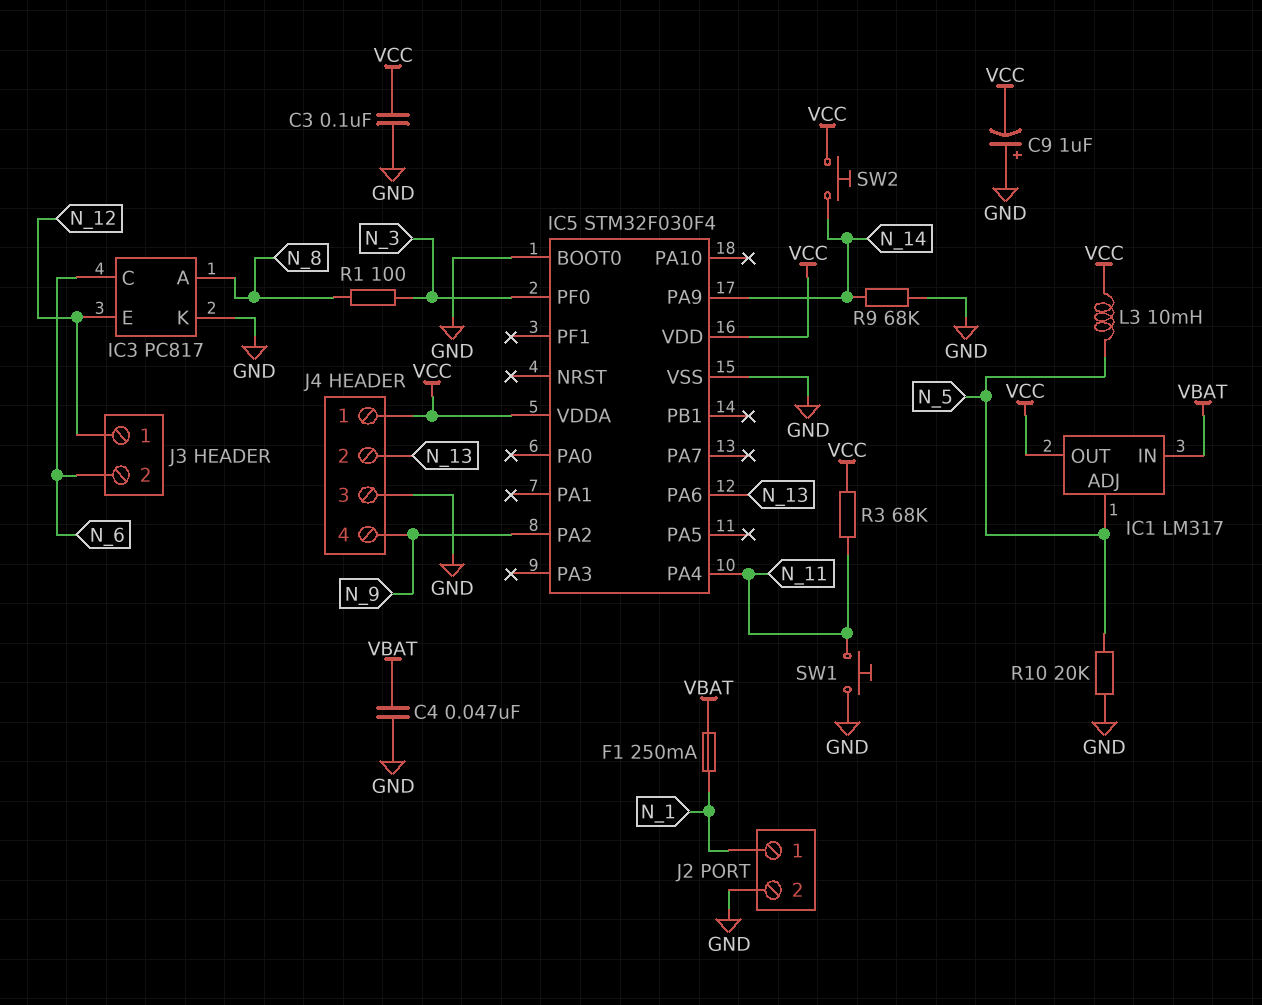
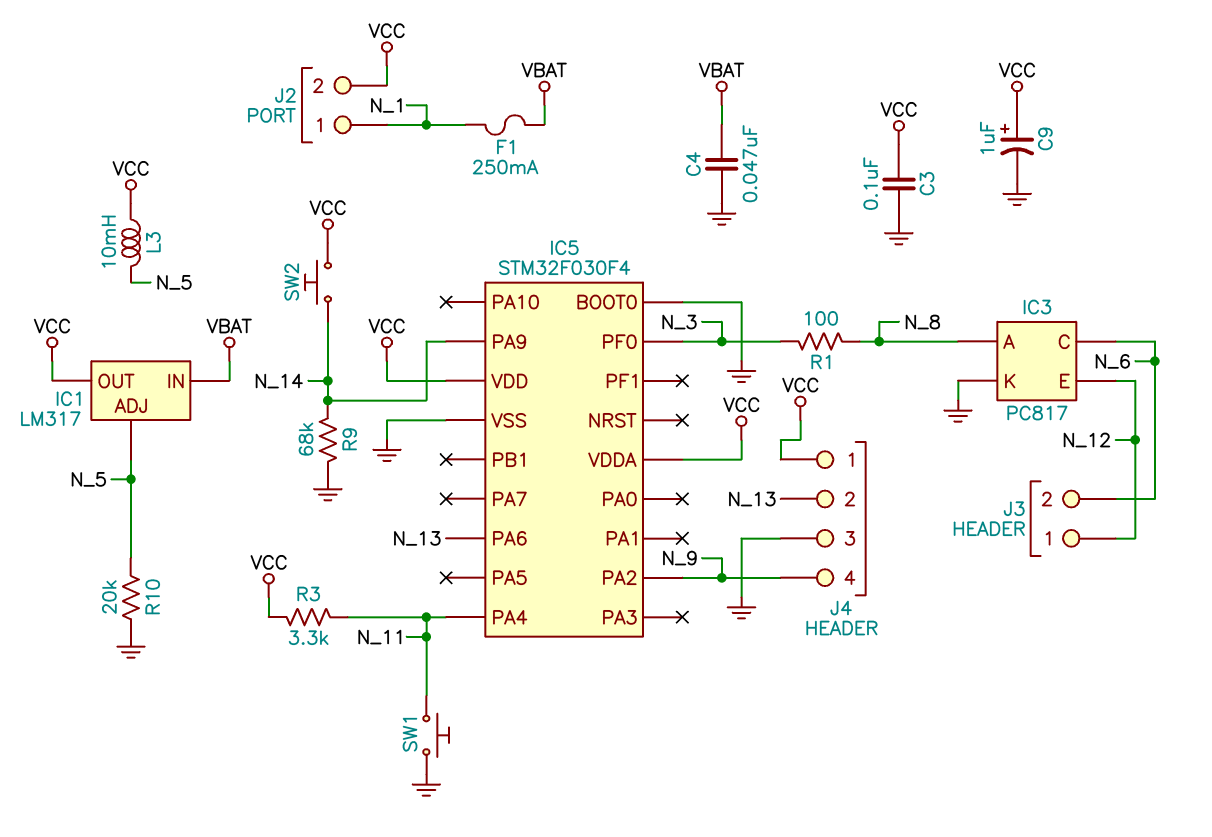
C9: 1uF (plus GND, minus VCC) -> 1uF (plus VCC, minus GND)
J2 pin 2: GND -> VCC
R3: 68k (N_11, VCC) -> 3.3k (N_11, VCC)

